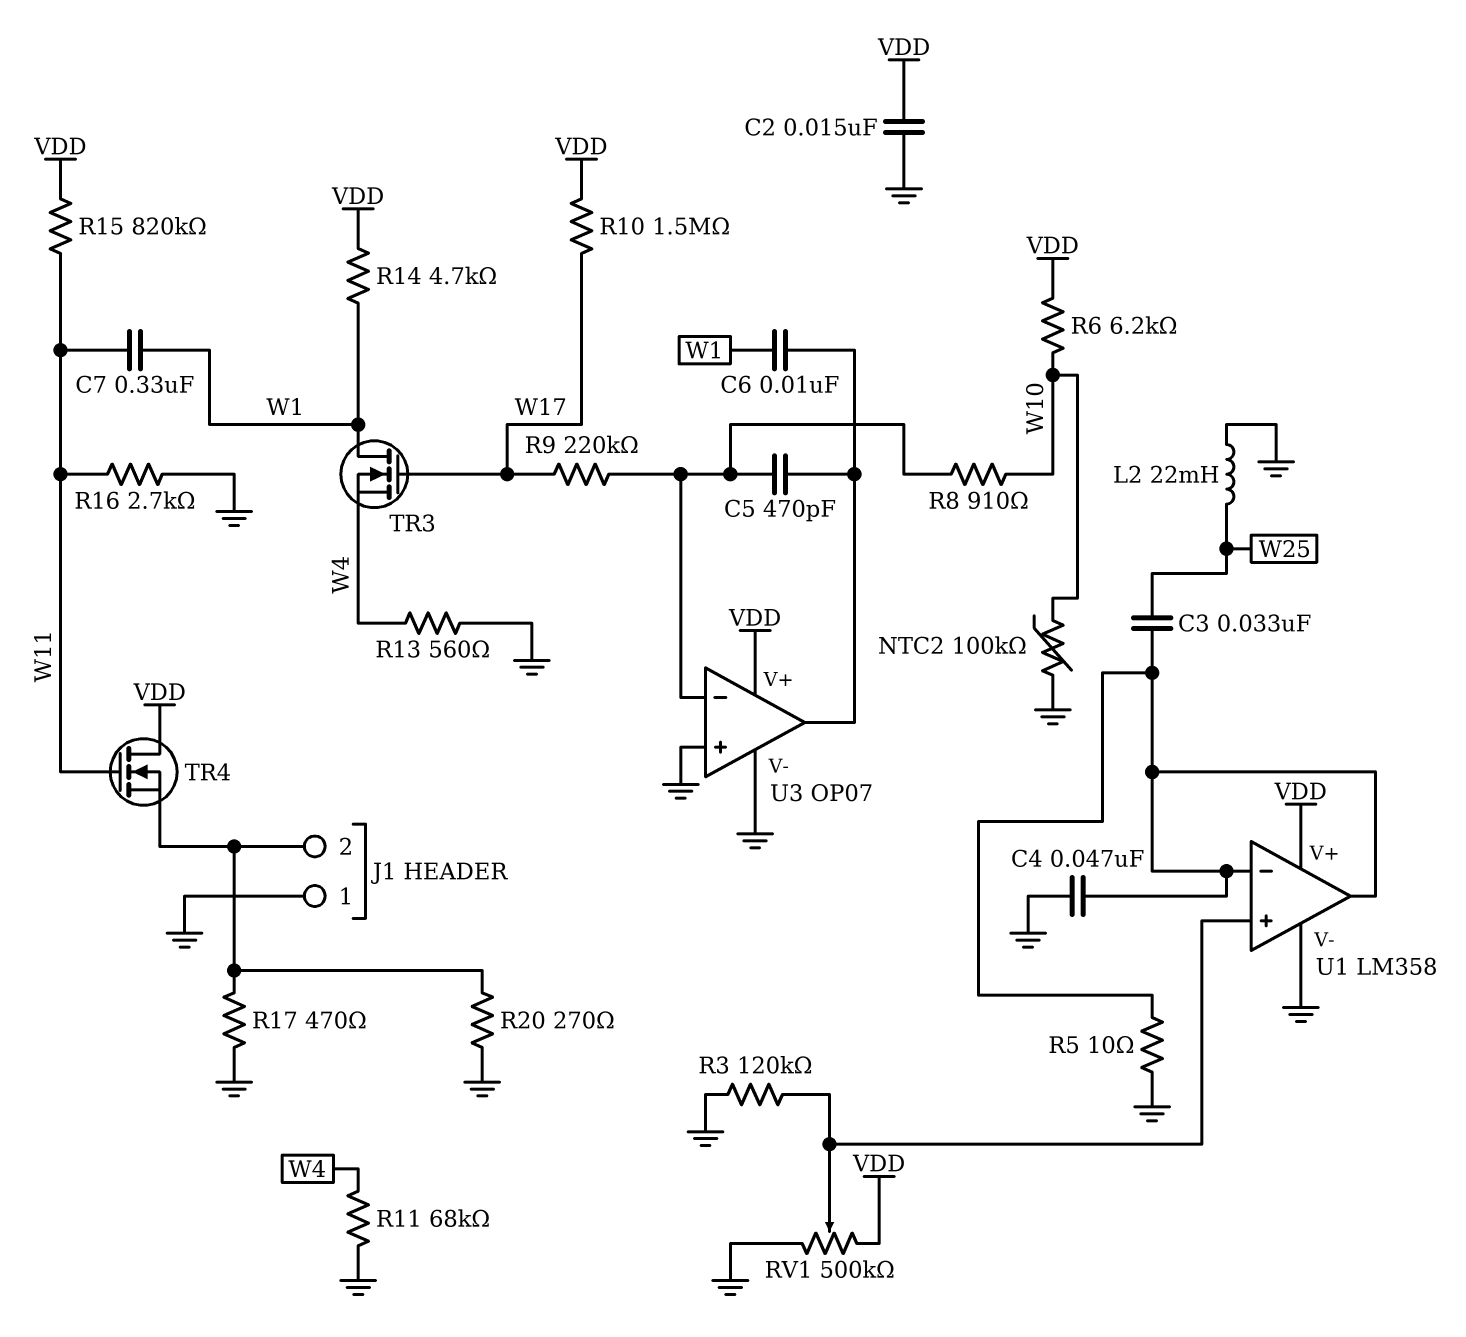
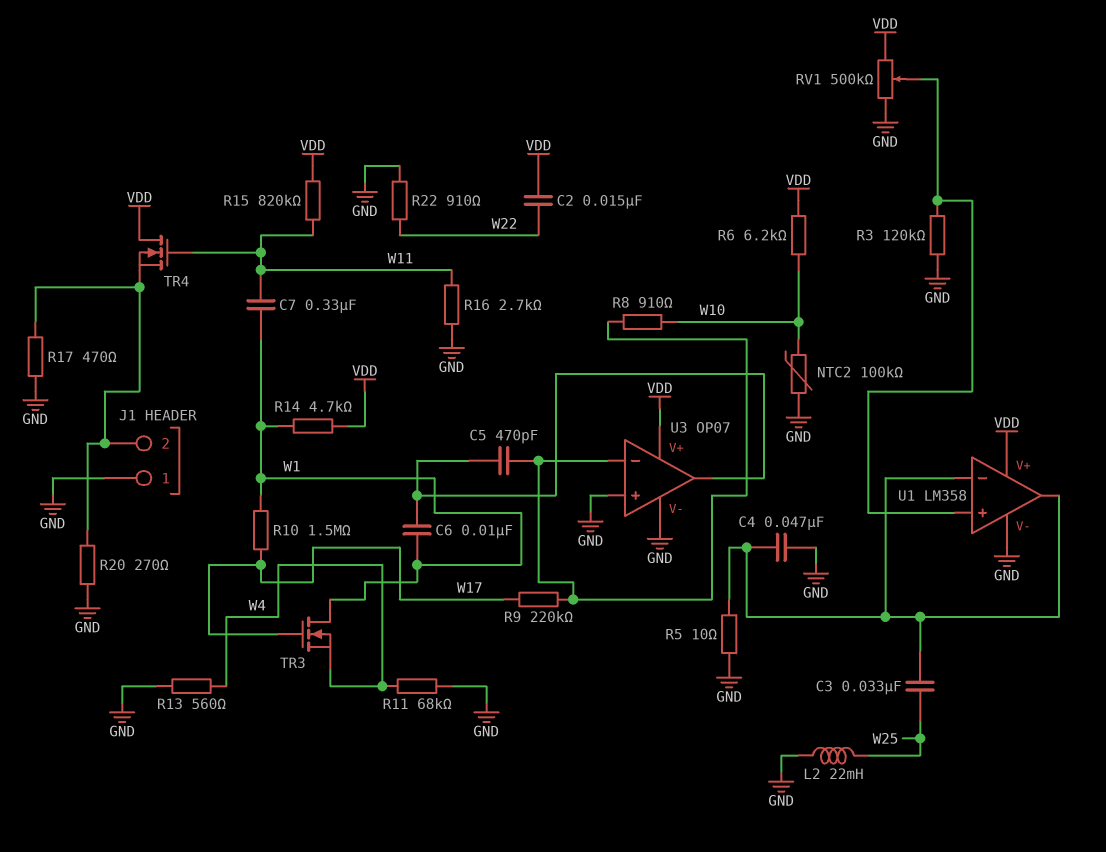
C2: 15nF (GND, VDD) -> 15nF (VDD, W22)
R10: 1.5M (VDD, W17) -> 1.5M (W1, W17)
R22: none -> 910 (GND, W22)

